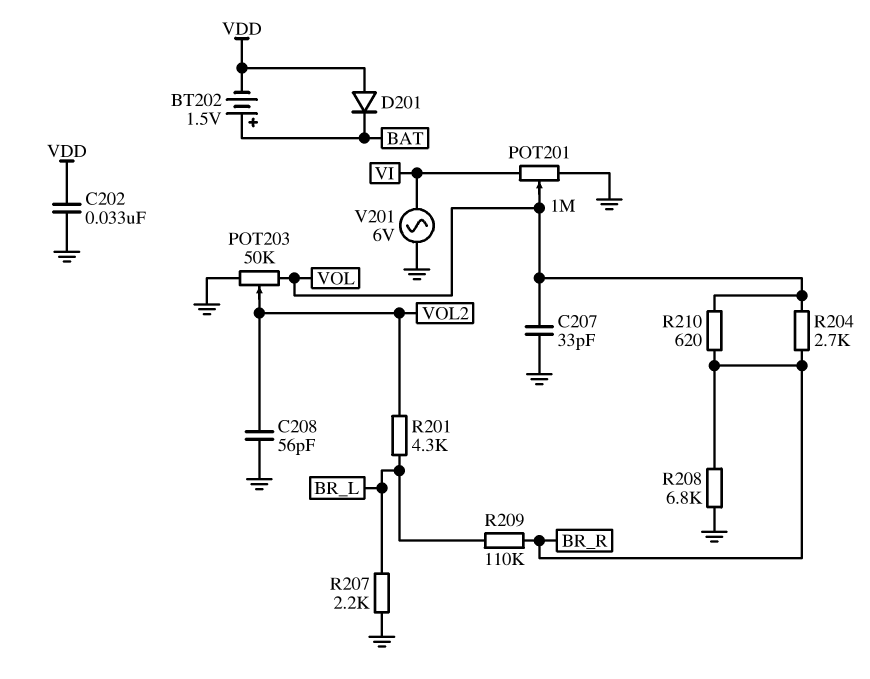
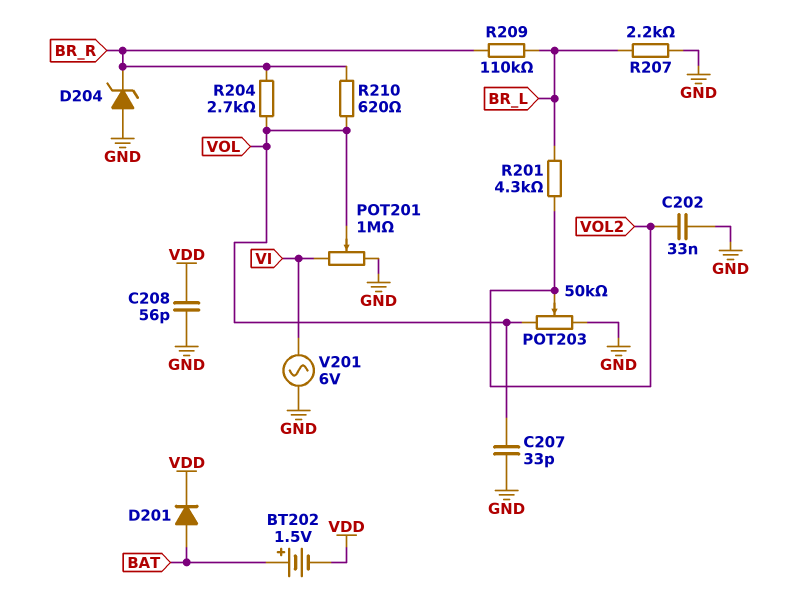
C202: 33nF (GND, VDD) -> 33nF (GND, VOL2)
C208: 56pF (GND, VOL2) -> 56pF (GND, VDD)
D201: diode (A VDD, K BAT) -> diode (A BAT, K VDD)
D204: none -> zener (A GND, K BR_R)
R208: 6.8k (BR_R, GND) -> none

